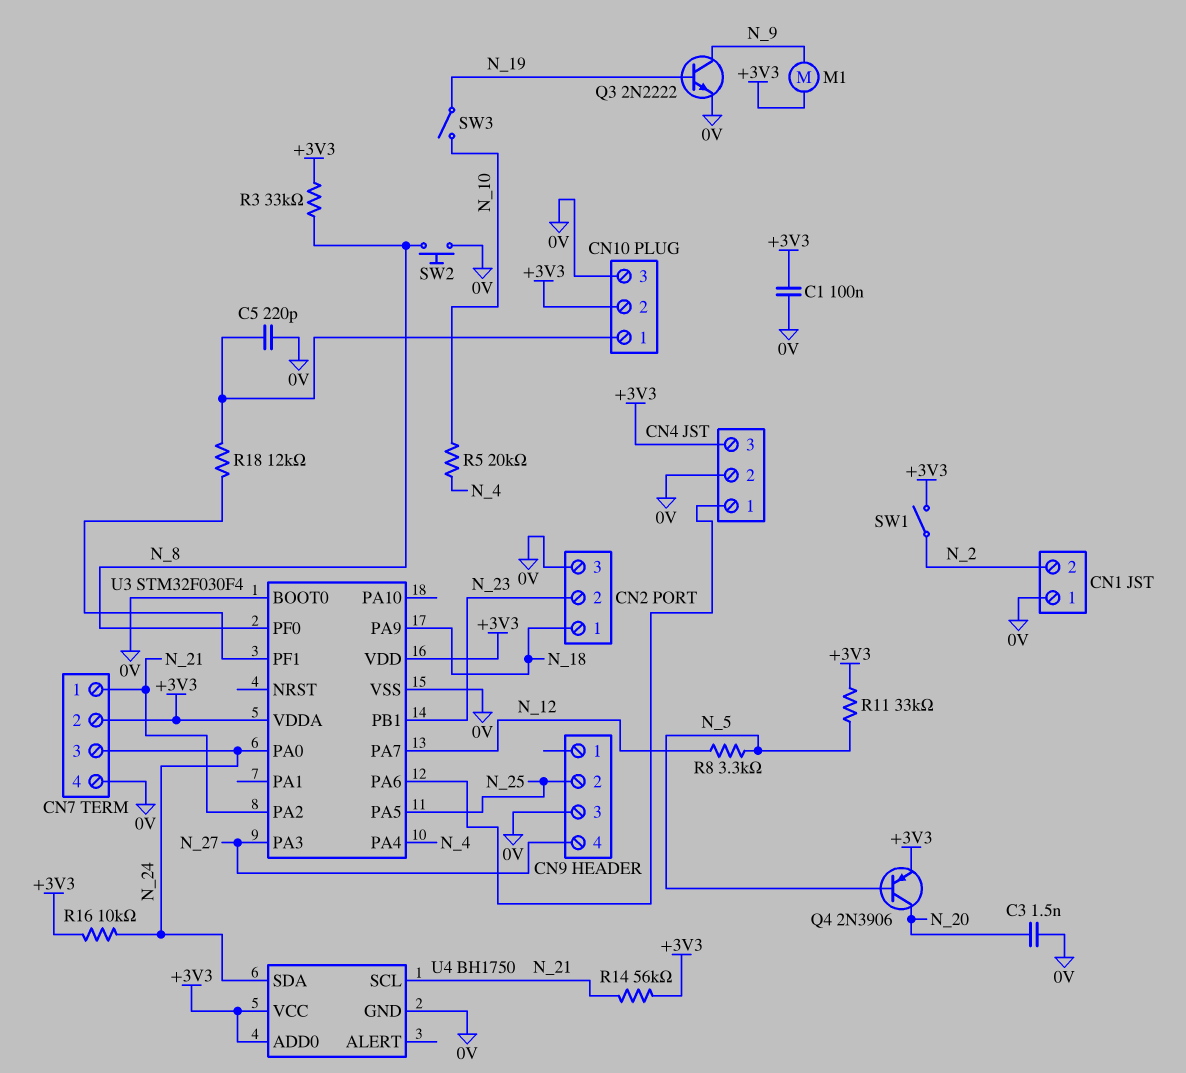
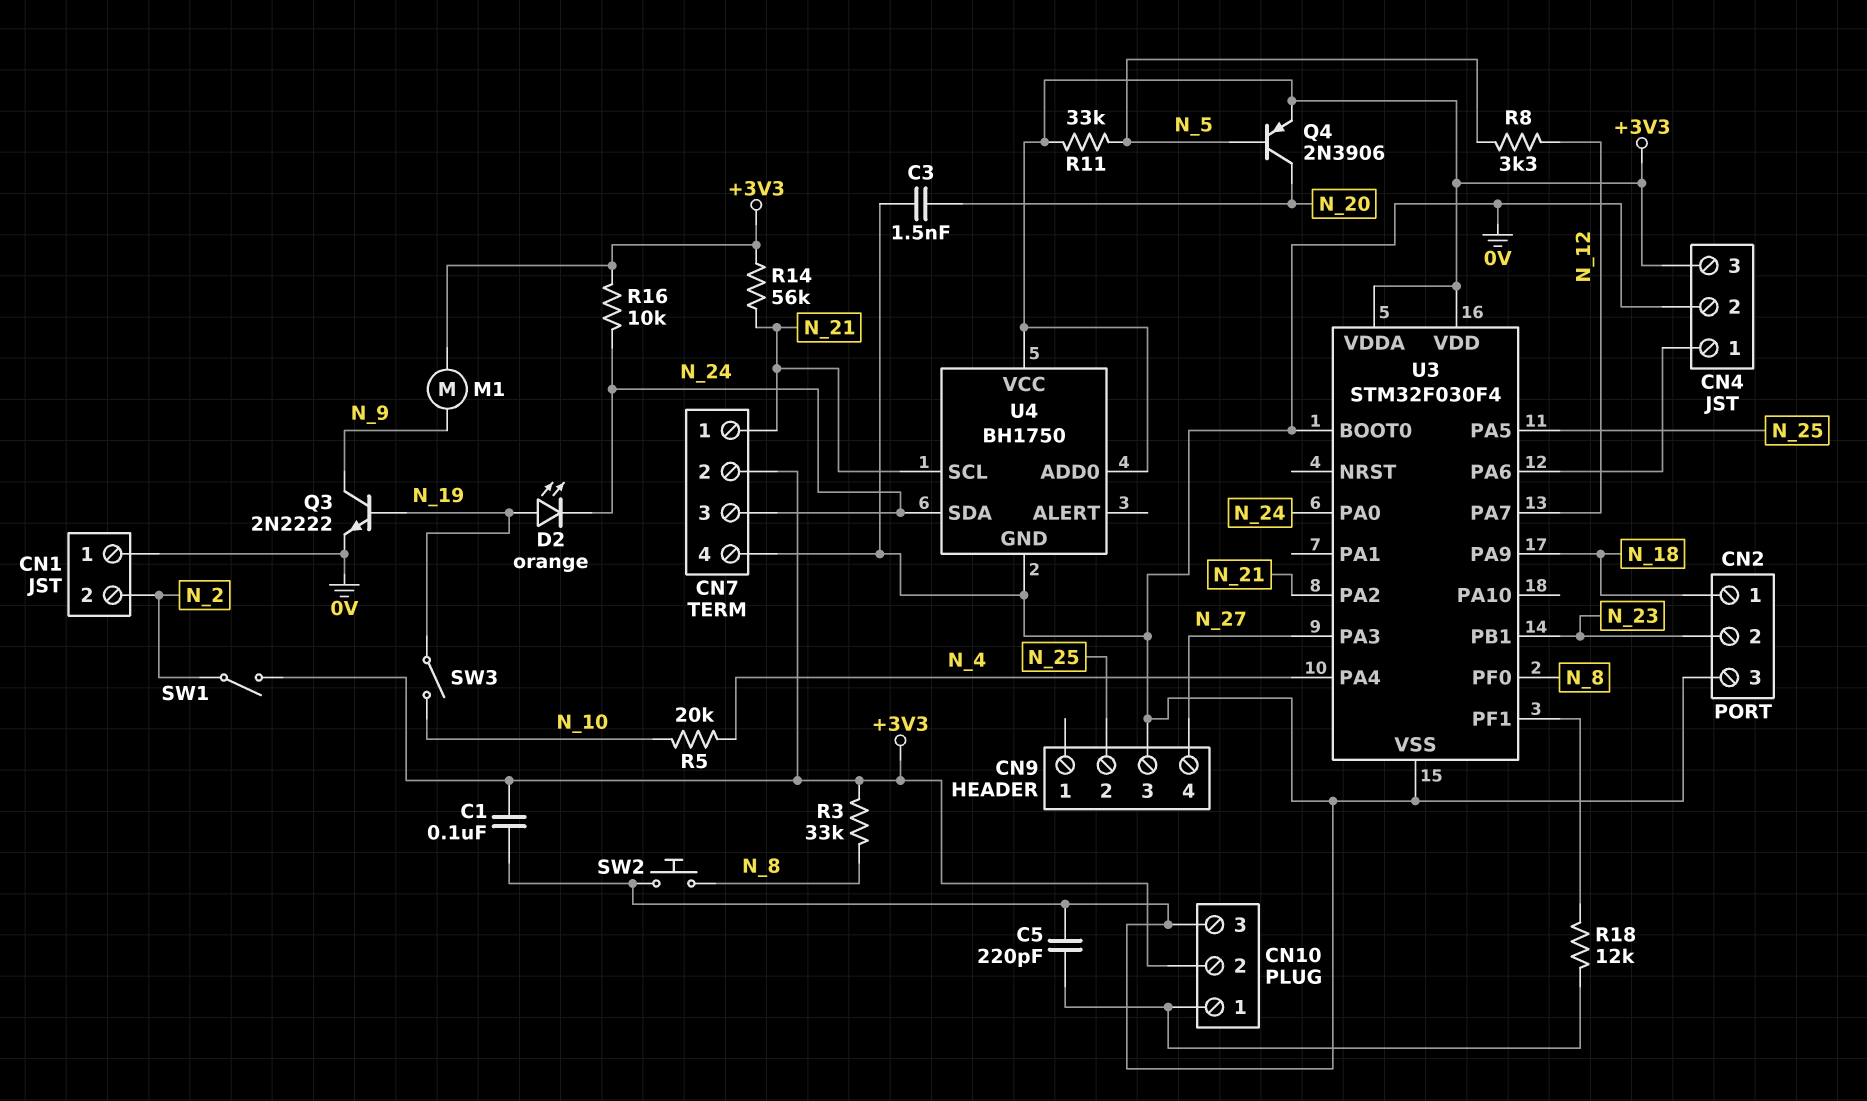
D2: none -> LED orange (A N_19, K N_24)

